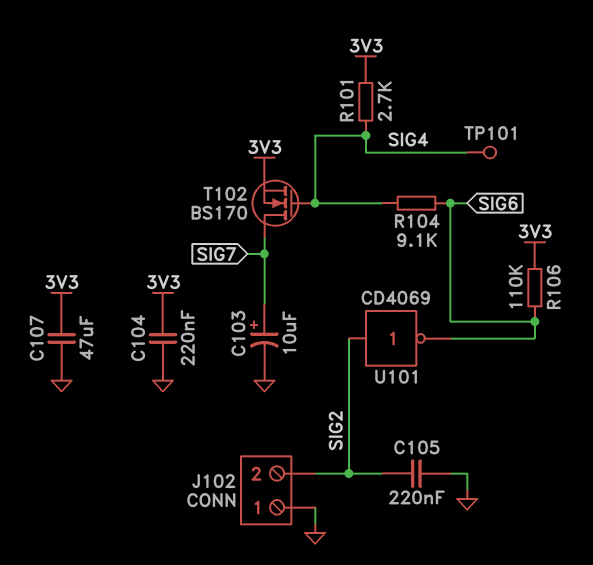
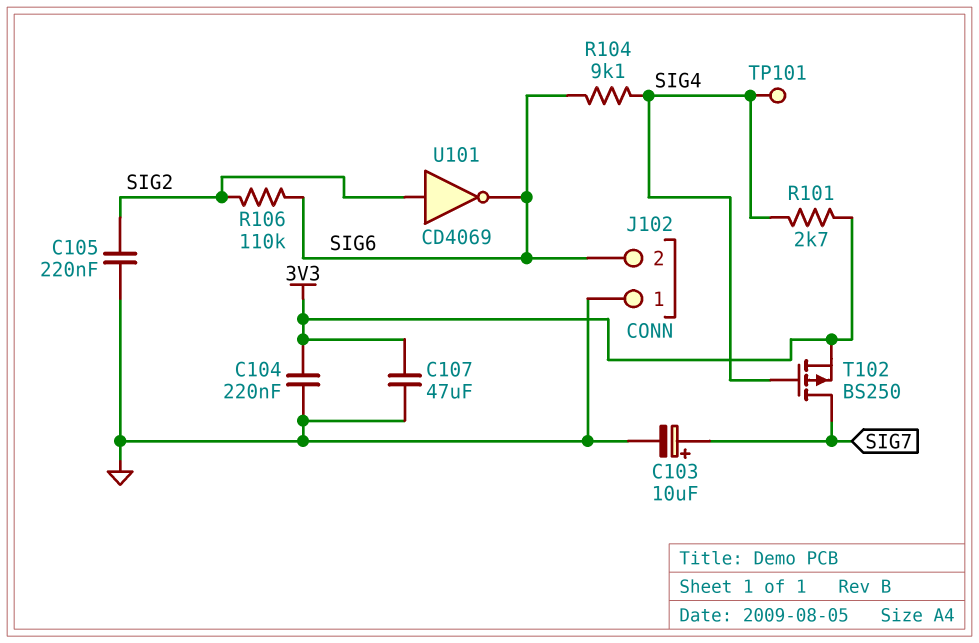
J102 pin 2: SIG2 -> SIG6
R106: 110k (3V3, SIG6) -> 110k (SIG2, SIG6)
T102: NMOS BS170 (G SIG4, D SIG7, S 3V3) -> PMOS BS250 (G SIG4, D SIG7, S 3V3)

